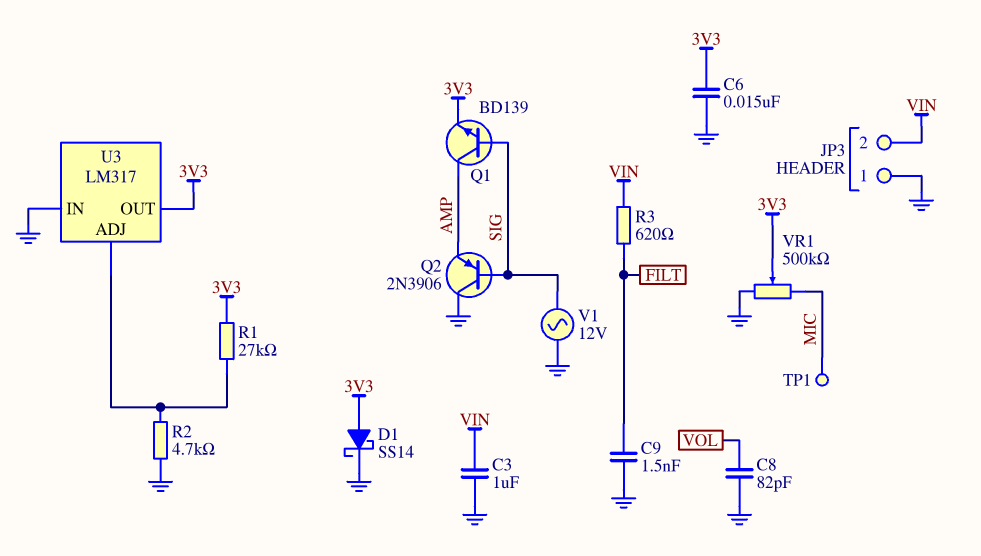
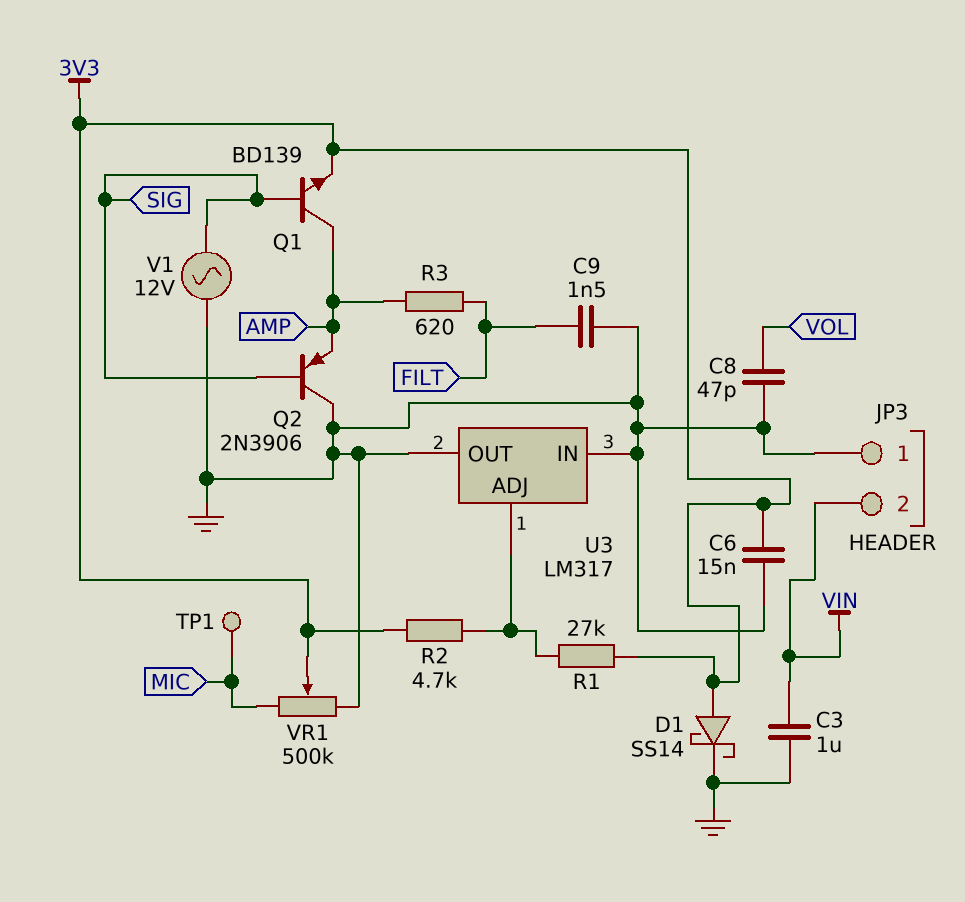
C8: 82pF (GND, VOL) -> 47pF (GND, VOL)
R2: 4.7k (GND, U3/ADJ) -> 4.7k (3V3, U3/ADJ)
R3: 620 (FILT, VIN) -> 620 (AMP, FILT)
U3 pin OUT: 3V3 -> GND

